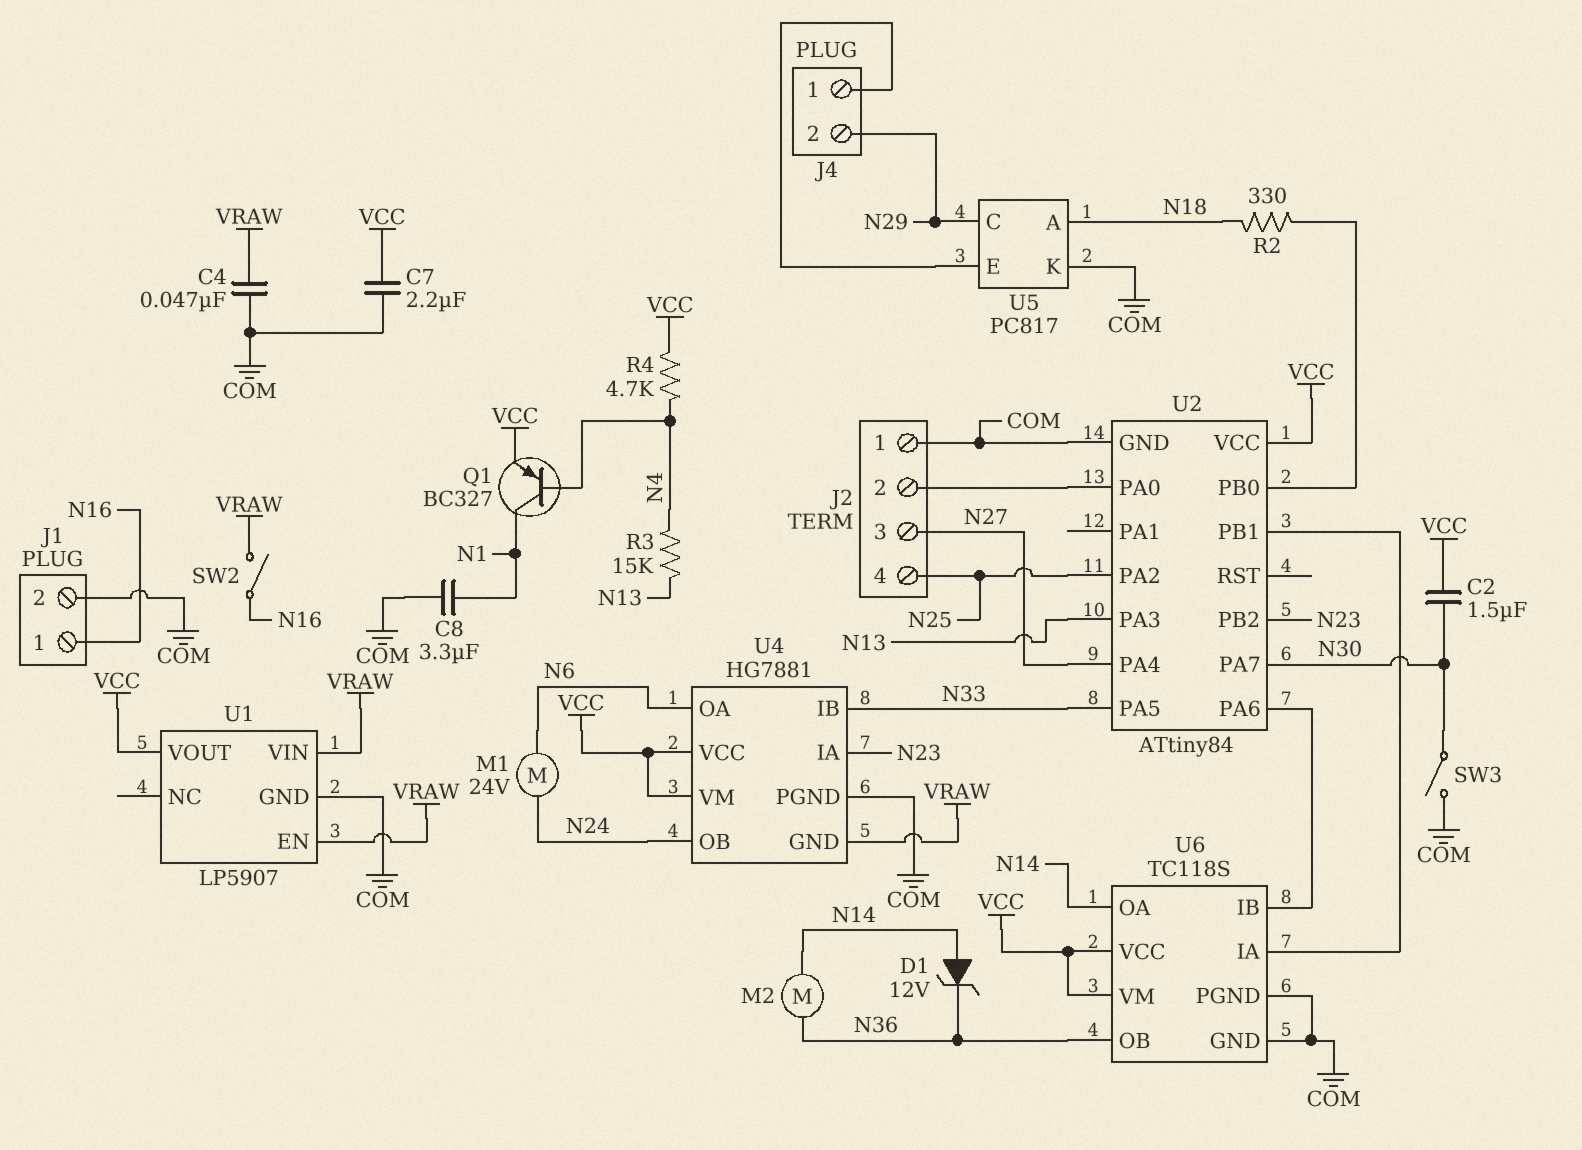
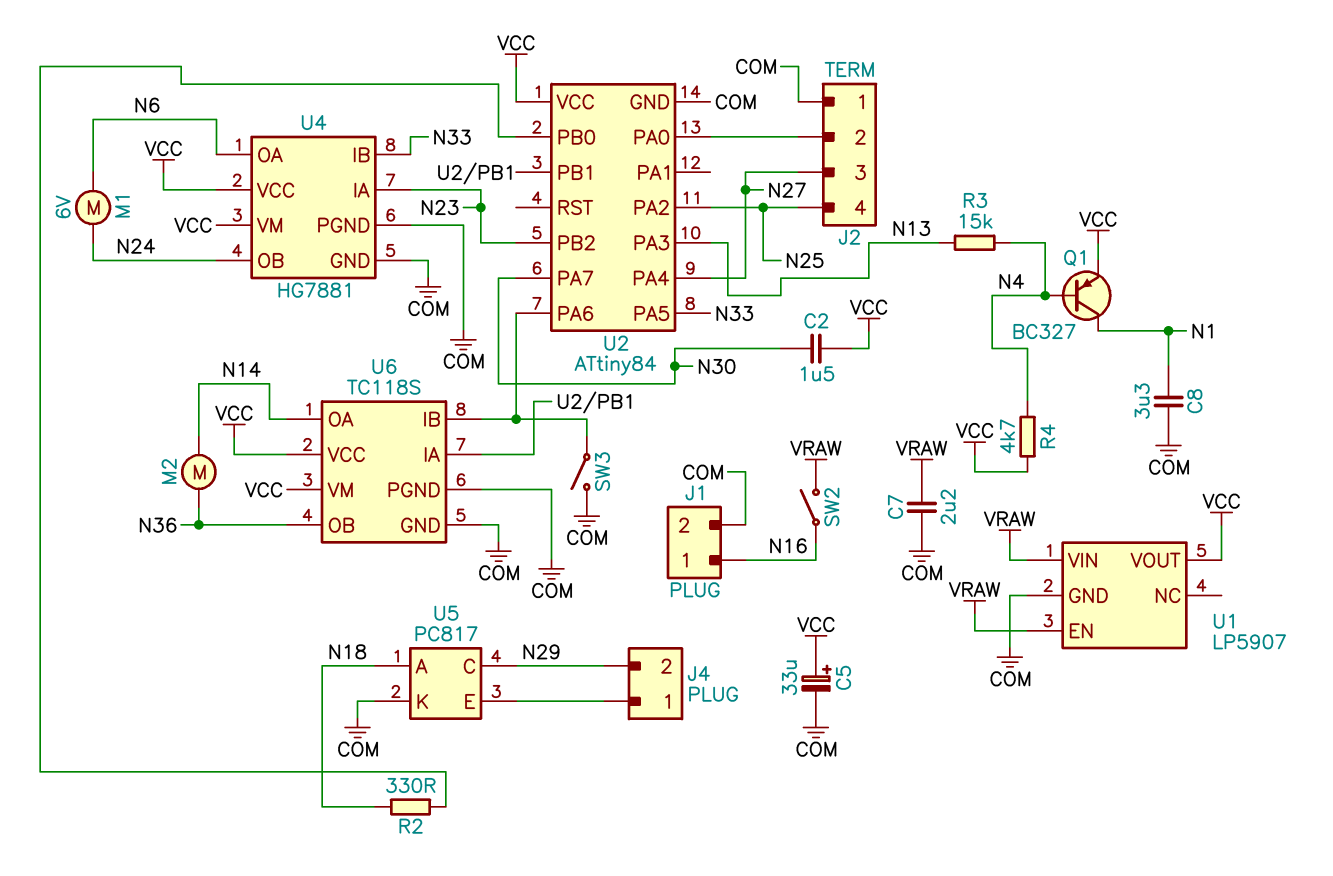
C4: 47nF (COM, VRAW) -> none
C5: none -> 33uF (plus VCC, minus COM)
C7: 2.2uF (COM, VCC) -> 2.2uF (COM, VRAW)
D1: zener 12V (A N14, K N36) -> none
M1: motor 24V (N6, N24) -> motor 6V (N6, N24)
SW3: switch (COM, N30) -> switch (COM, U2/PA6)
U4 pin GND: VRAW -> COM

